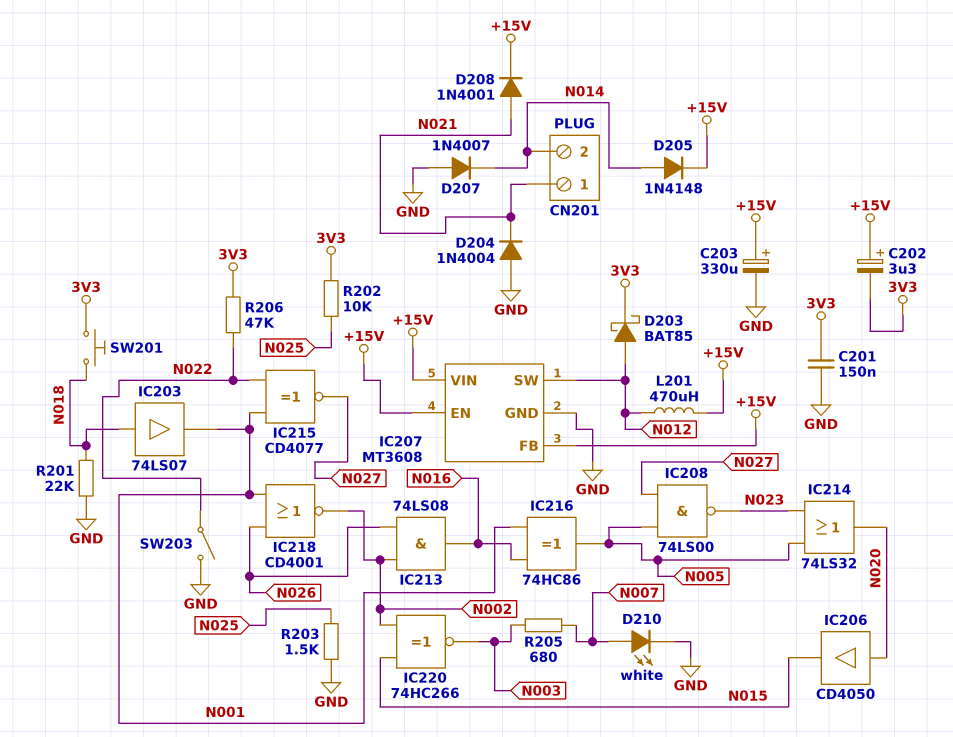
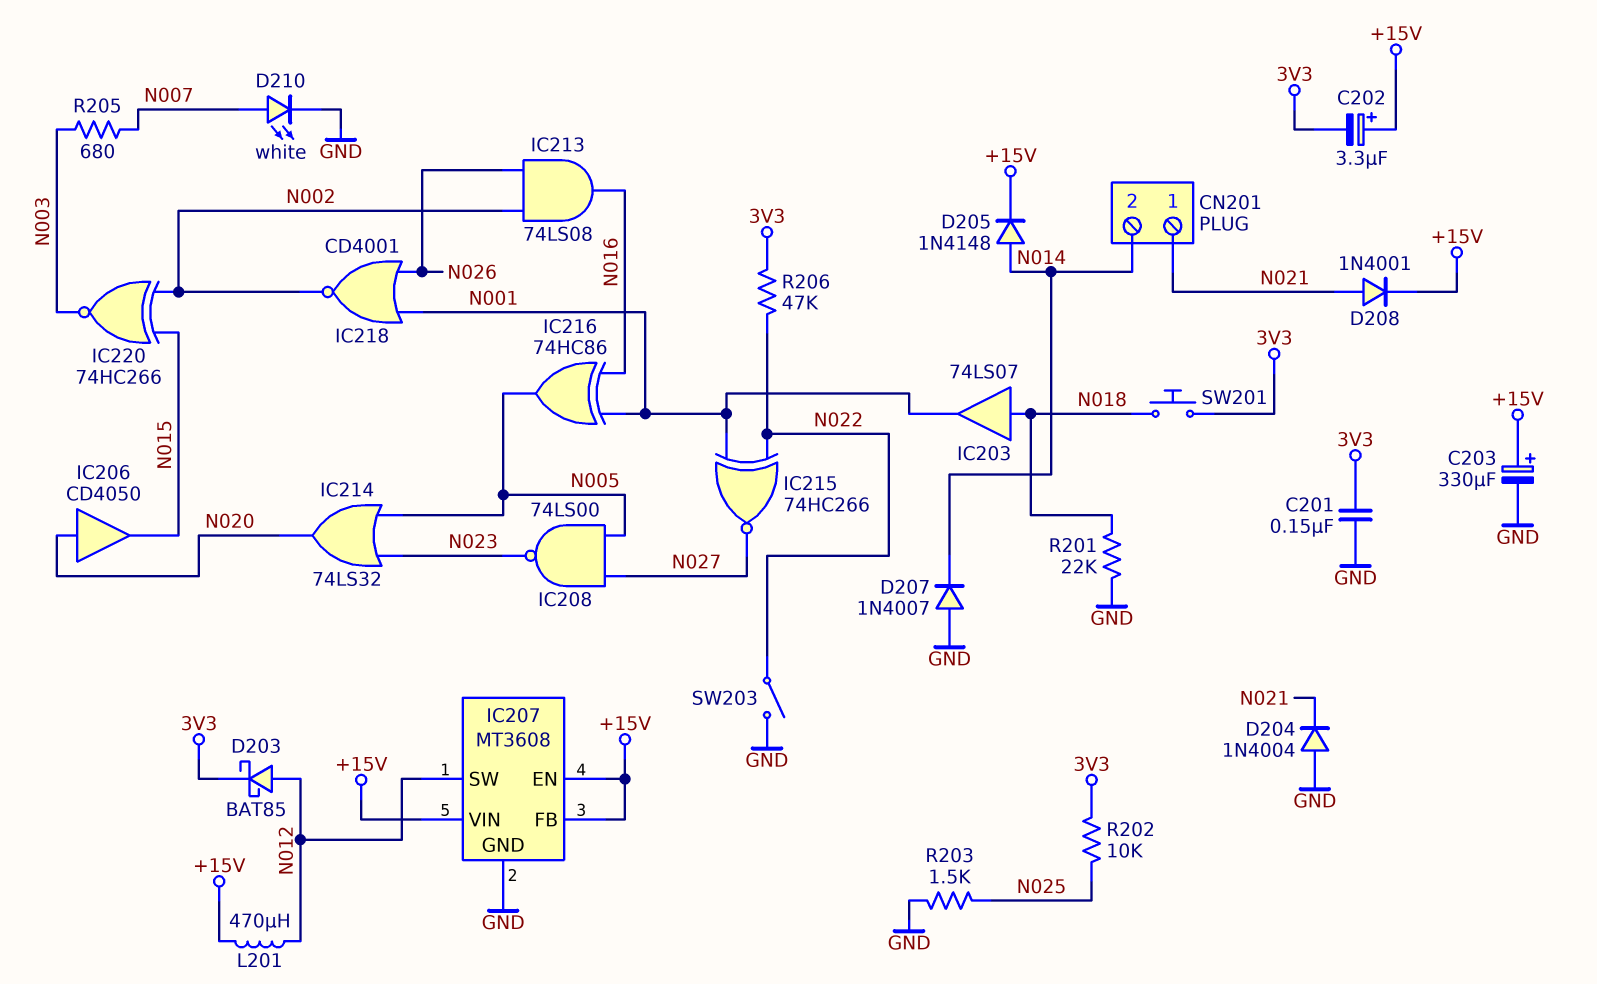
IC215: XNOR CD4077 (in N001, in N022, out N027) -> XNOR 74HC266 (in N001, in N022, out N027)

